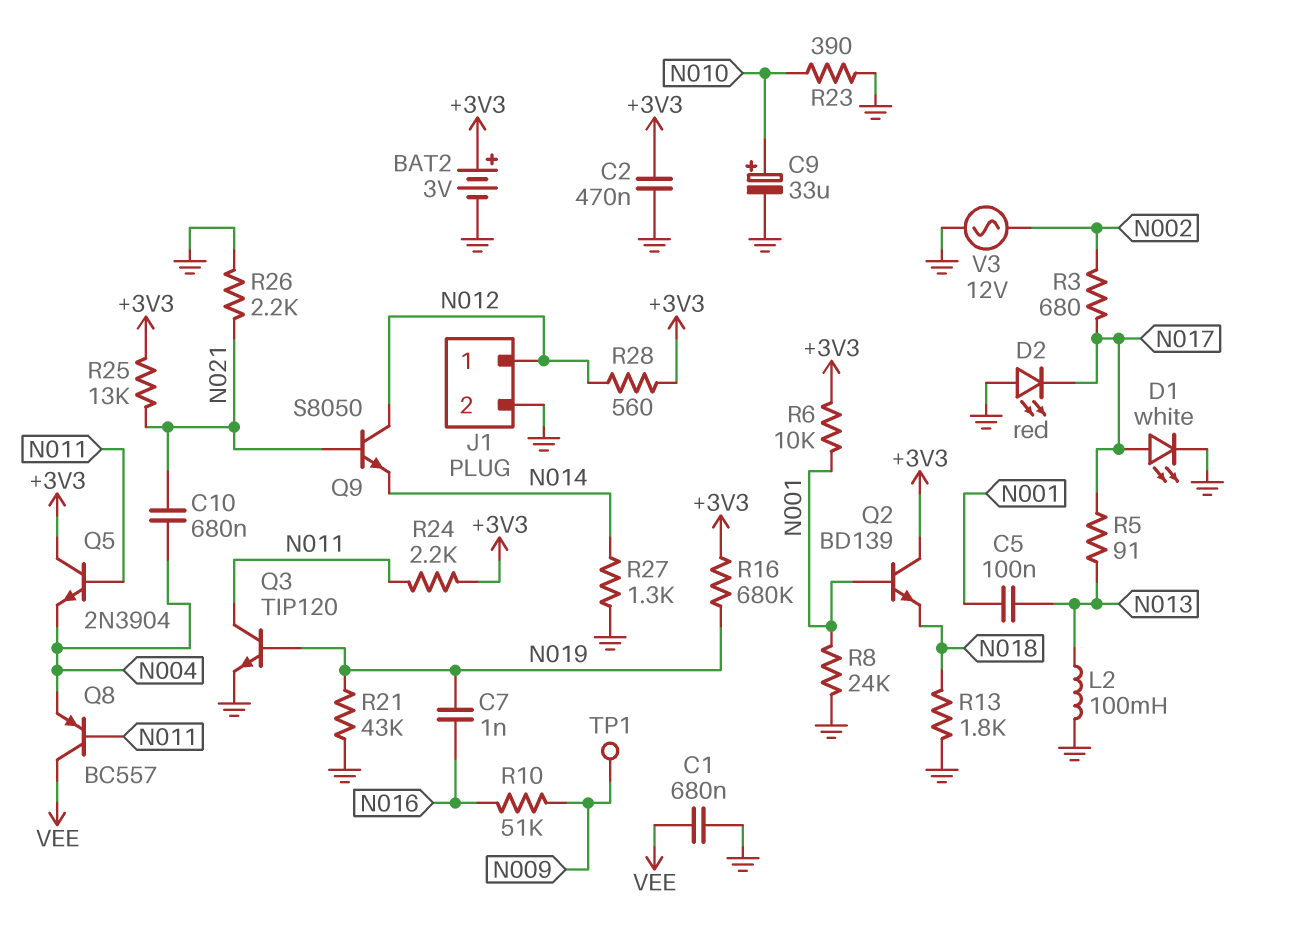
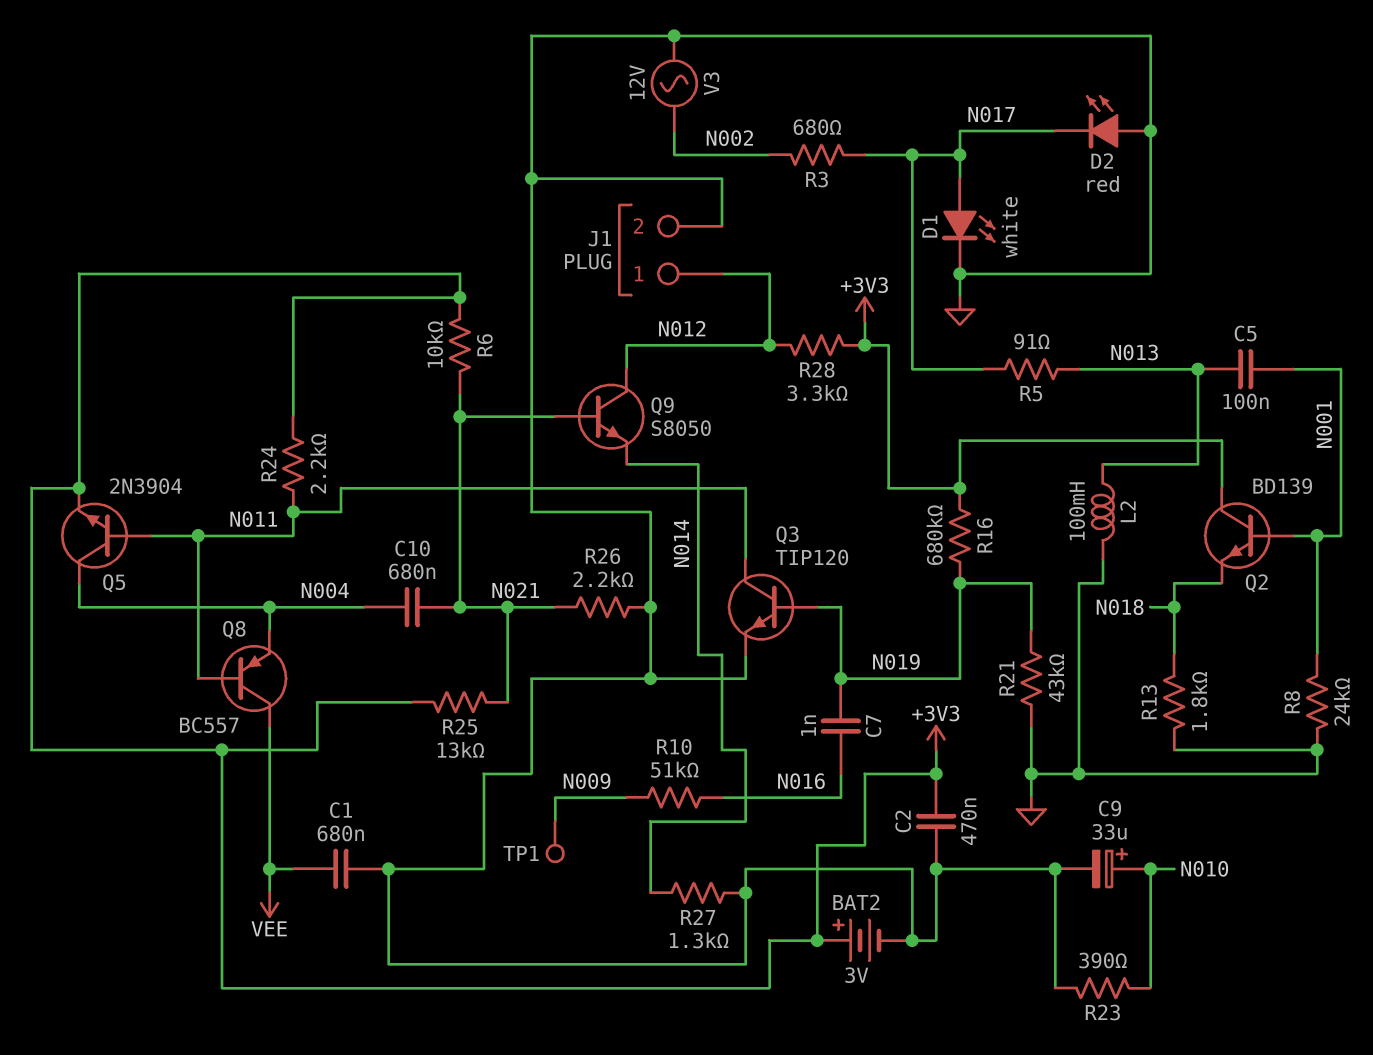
Q5: NPN 2N3904 (B N011, C +3V3, E N004) -> NPN 2N3904 (B N011, C N004, E +3V3)
R6: 10k (+3V3, N001) -> 10k (+3V3, N021)
R28: 560 (+3V3, N012) -> 3.3k (+3V3, N012)

